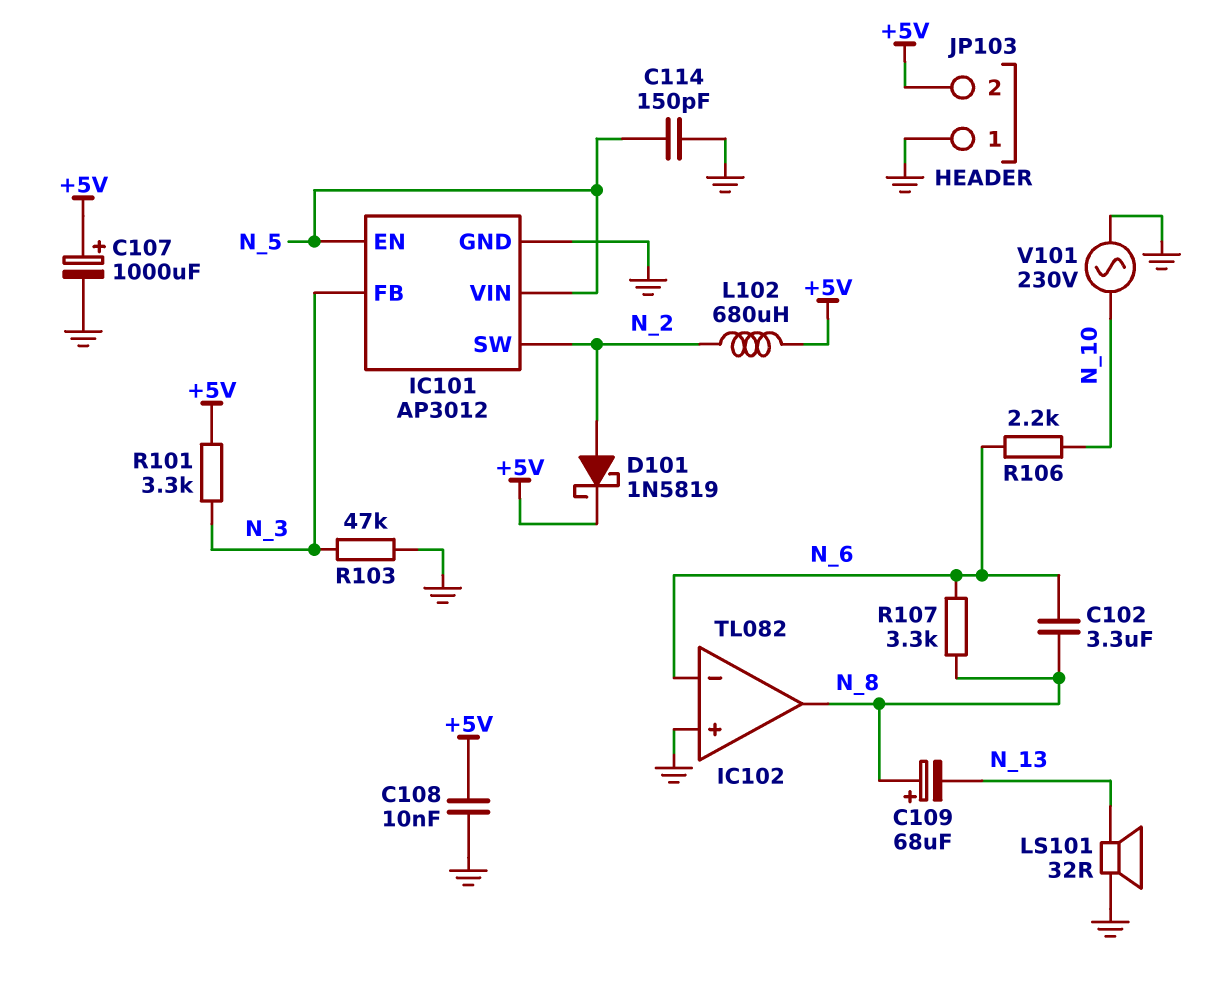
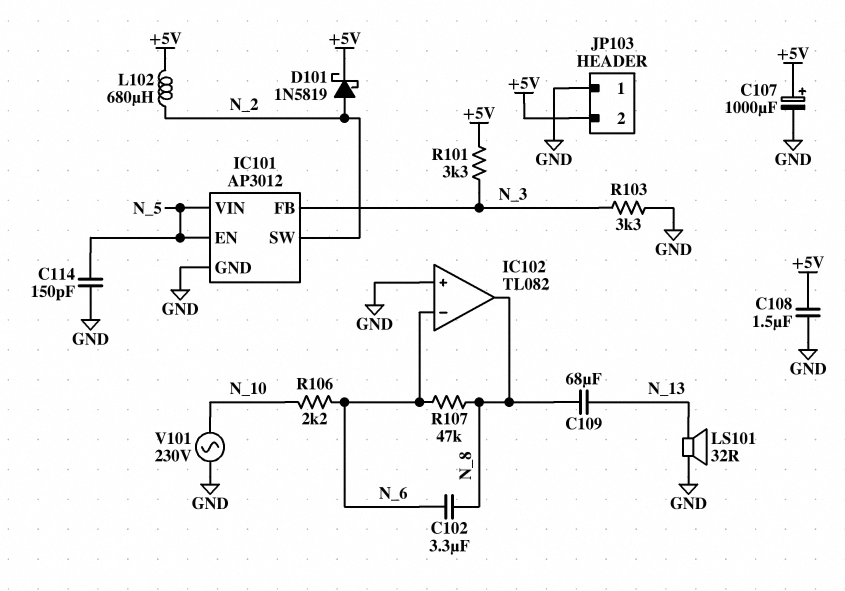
C108: 10nF (+5V, GND) -> 1.5uF (+5V, GND)
C109: 68uF (plus N_8, minus N_13) -> 68uF (N_8, N_13)
R103: 47k (GND, N_3) -> 3.3k (GND, N_3)
R107: 3.3k (N_6, N_8) -> 47k (N_6, N_8)

